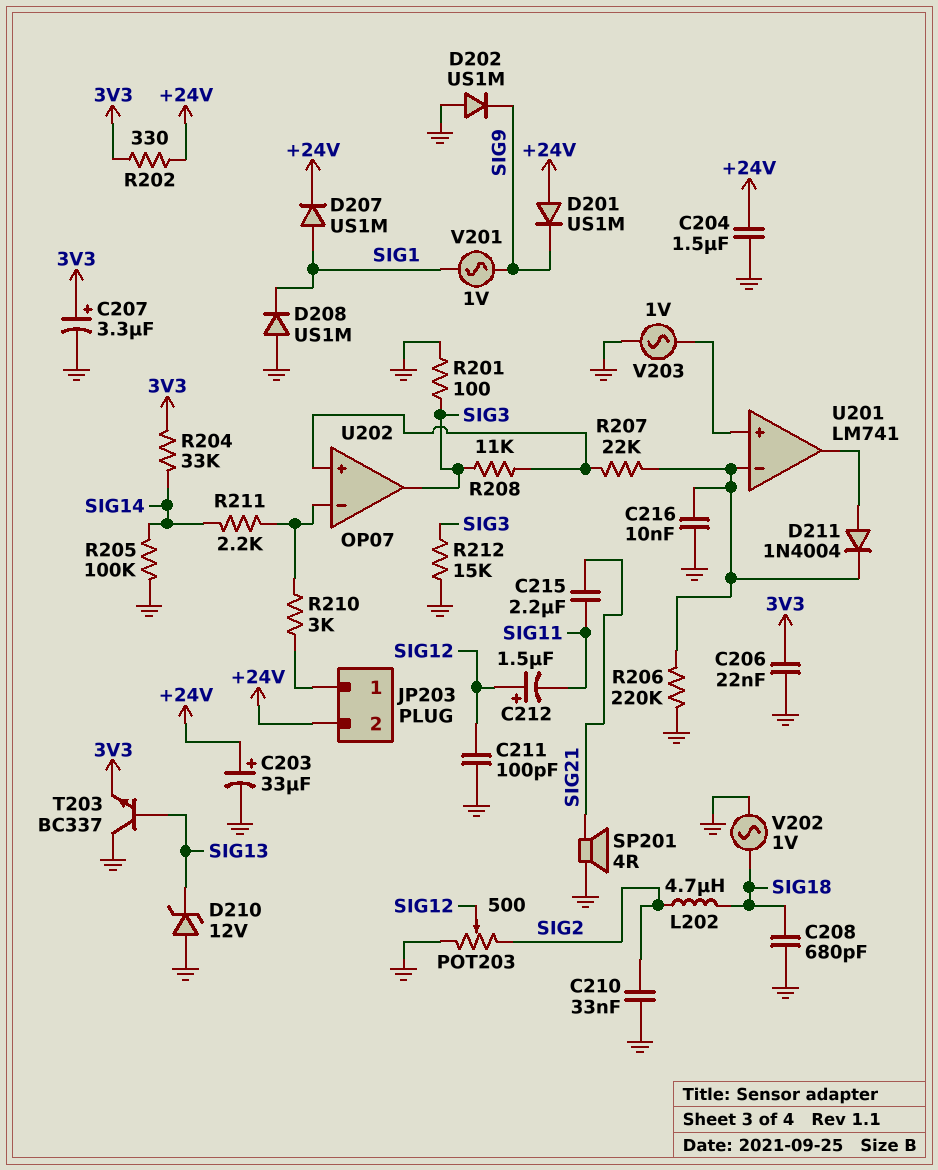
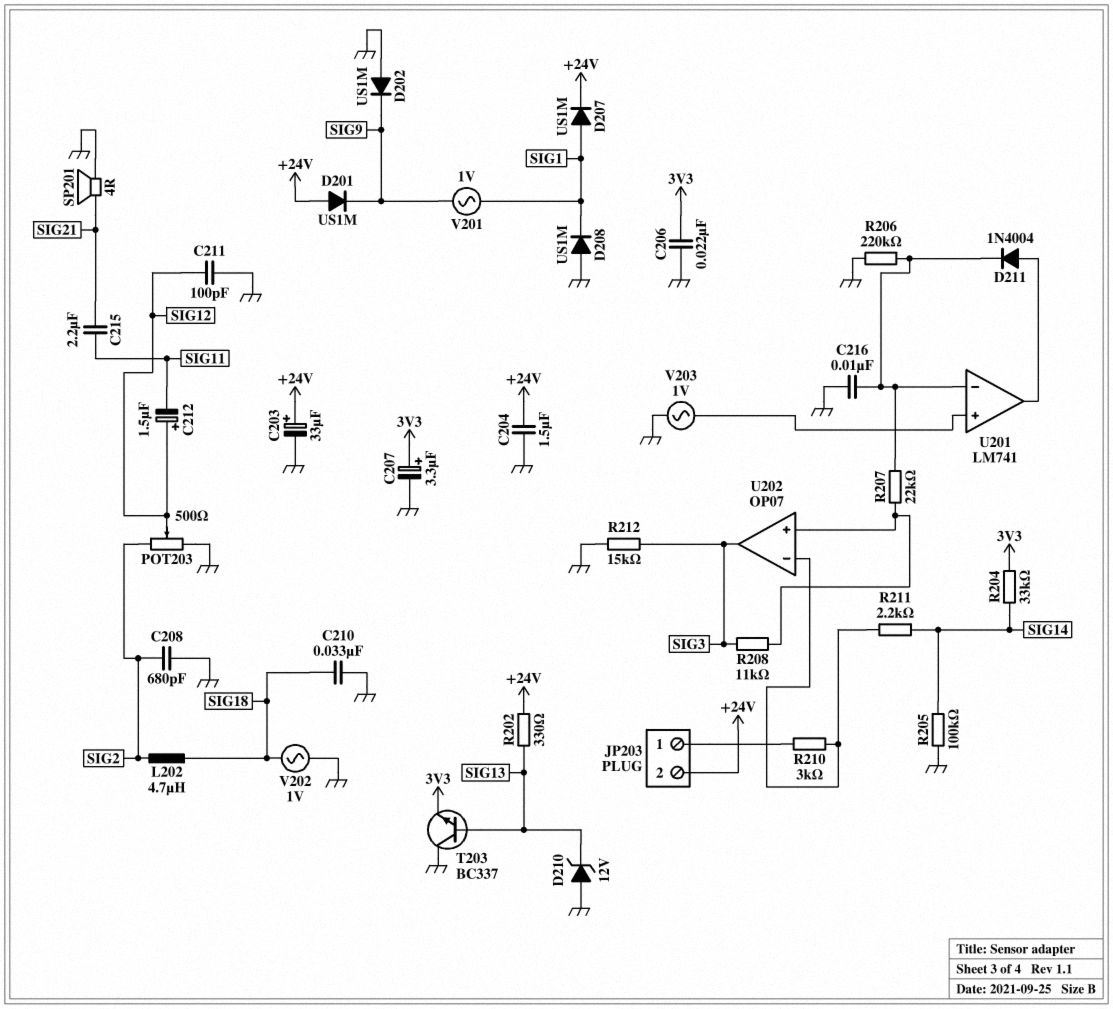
C208: 680pF (GND, SIG18) -> 680pF (GND, SIG2)
C210: 33nF (GND, SIG2) -> 33nF (GND, SIG18)
R201: 100 (GND, SIG3) -> none
R202: 330 (+24V, 3V3) -> 330 (+24V, SIG13)

